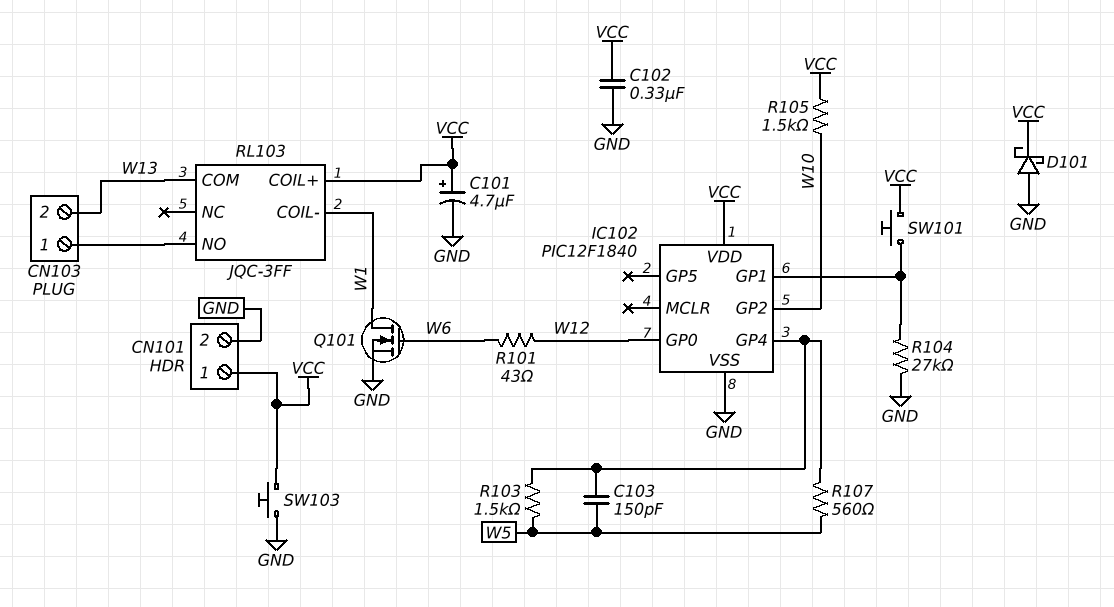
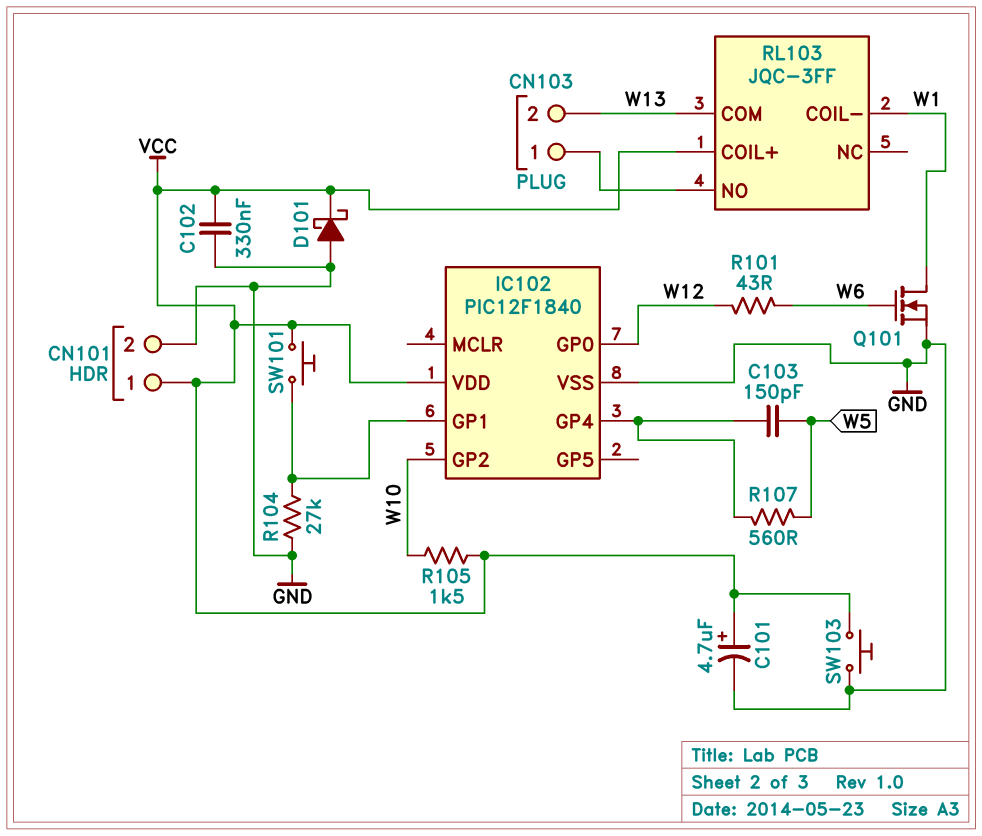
R103: 1.5k (IC102/GP4, W5) -> none

